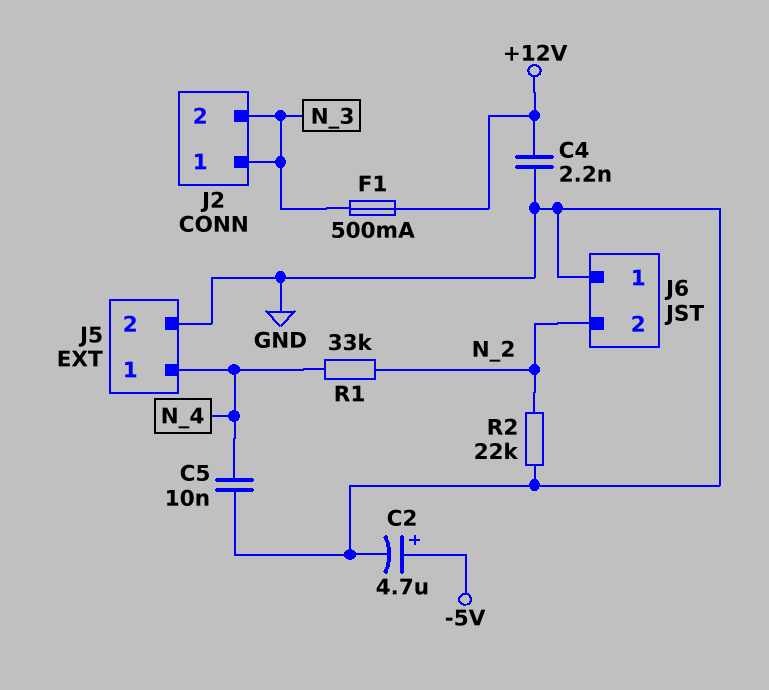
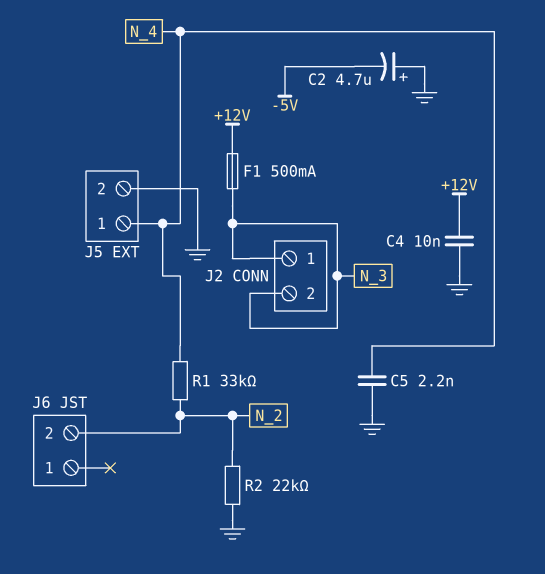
C2: 4.7uF (plus -5V, minus GND) -> 4.7uF (plus GND, minus -5V)
C4: 2.2nF (+12V, GND) -> 10nF (+12V, GND)
C5: 10nF (GND, N_4) -> 2.2nF (GND, N_4)
J6 pin 1: GND -> none

